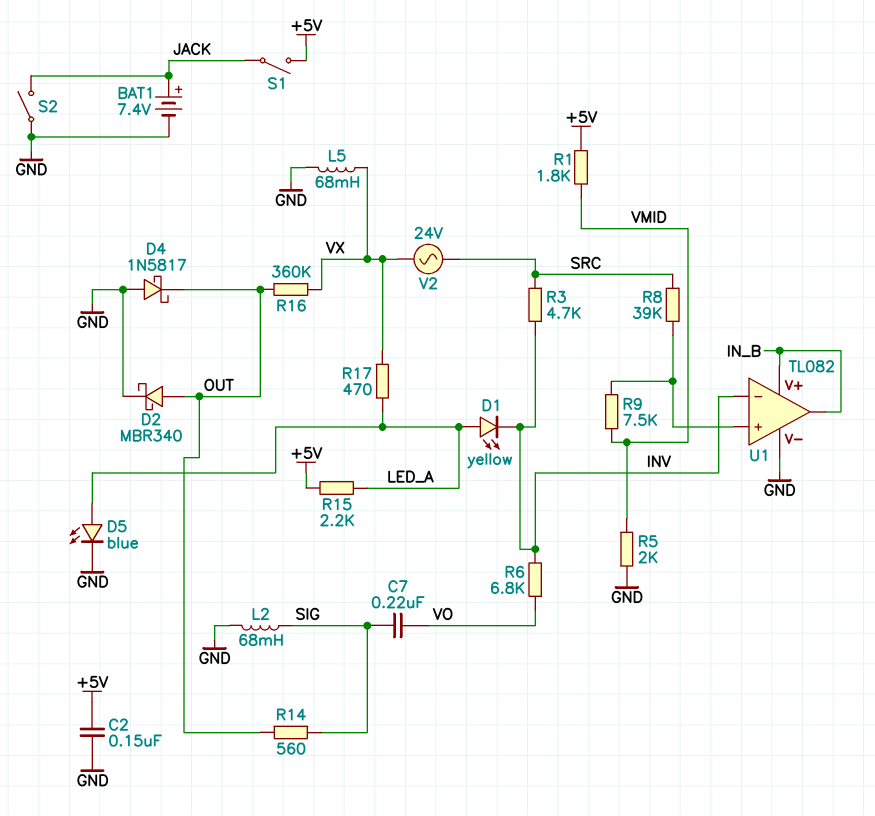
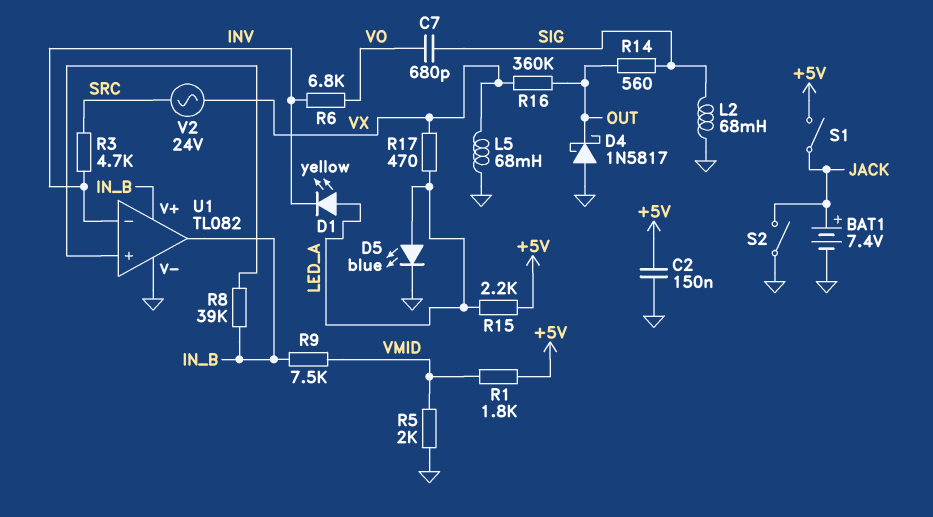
C7: 220nF (SIG, VO) -> 680pF (SIG, VO)
D2: schottky MBR340 (A OUT, K GND) -> none
R8: 39k (SRC, U1/in+) -> 39k (IN_B, U1/in+)
R9: 7.5k (U1/in+, VMID) -> 7.5k (IN_B, VMID)

